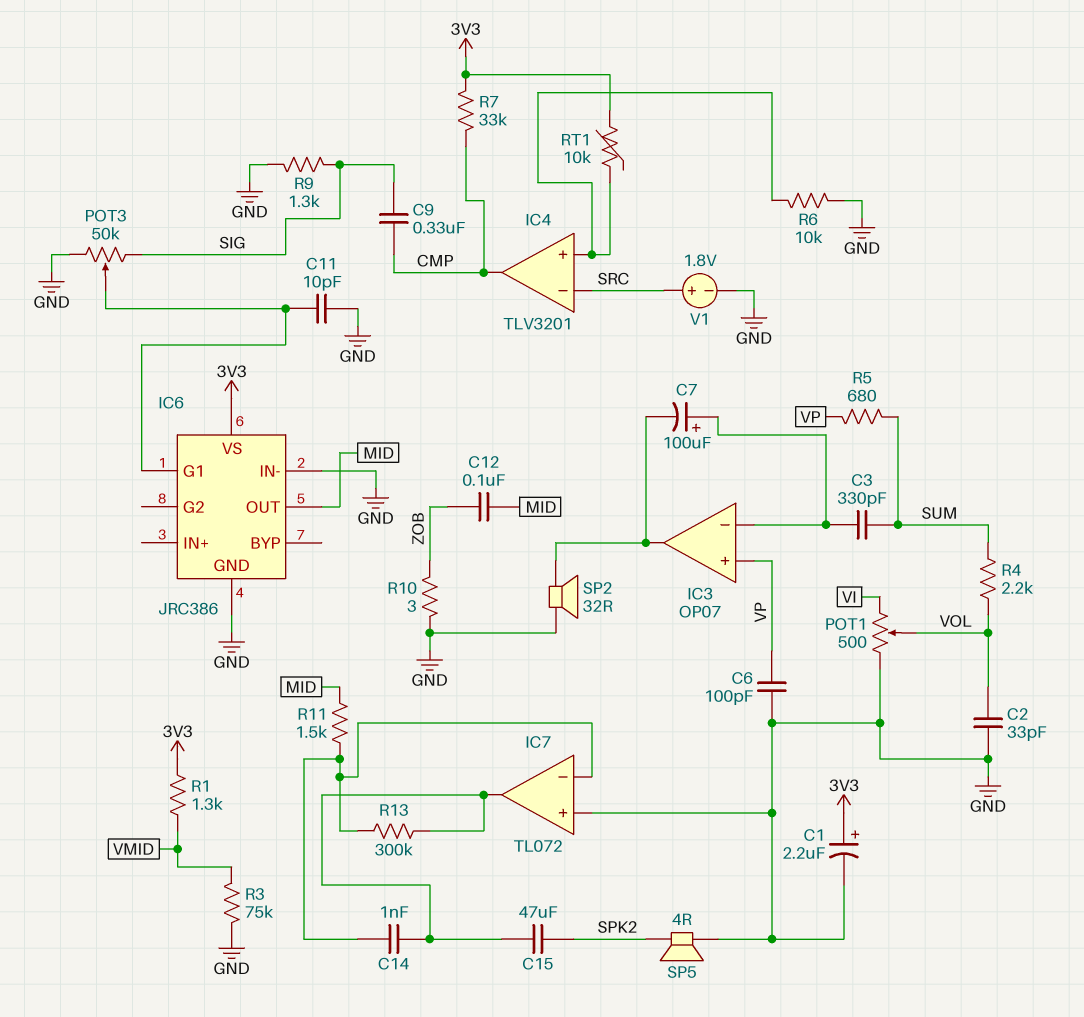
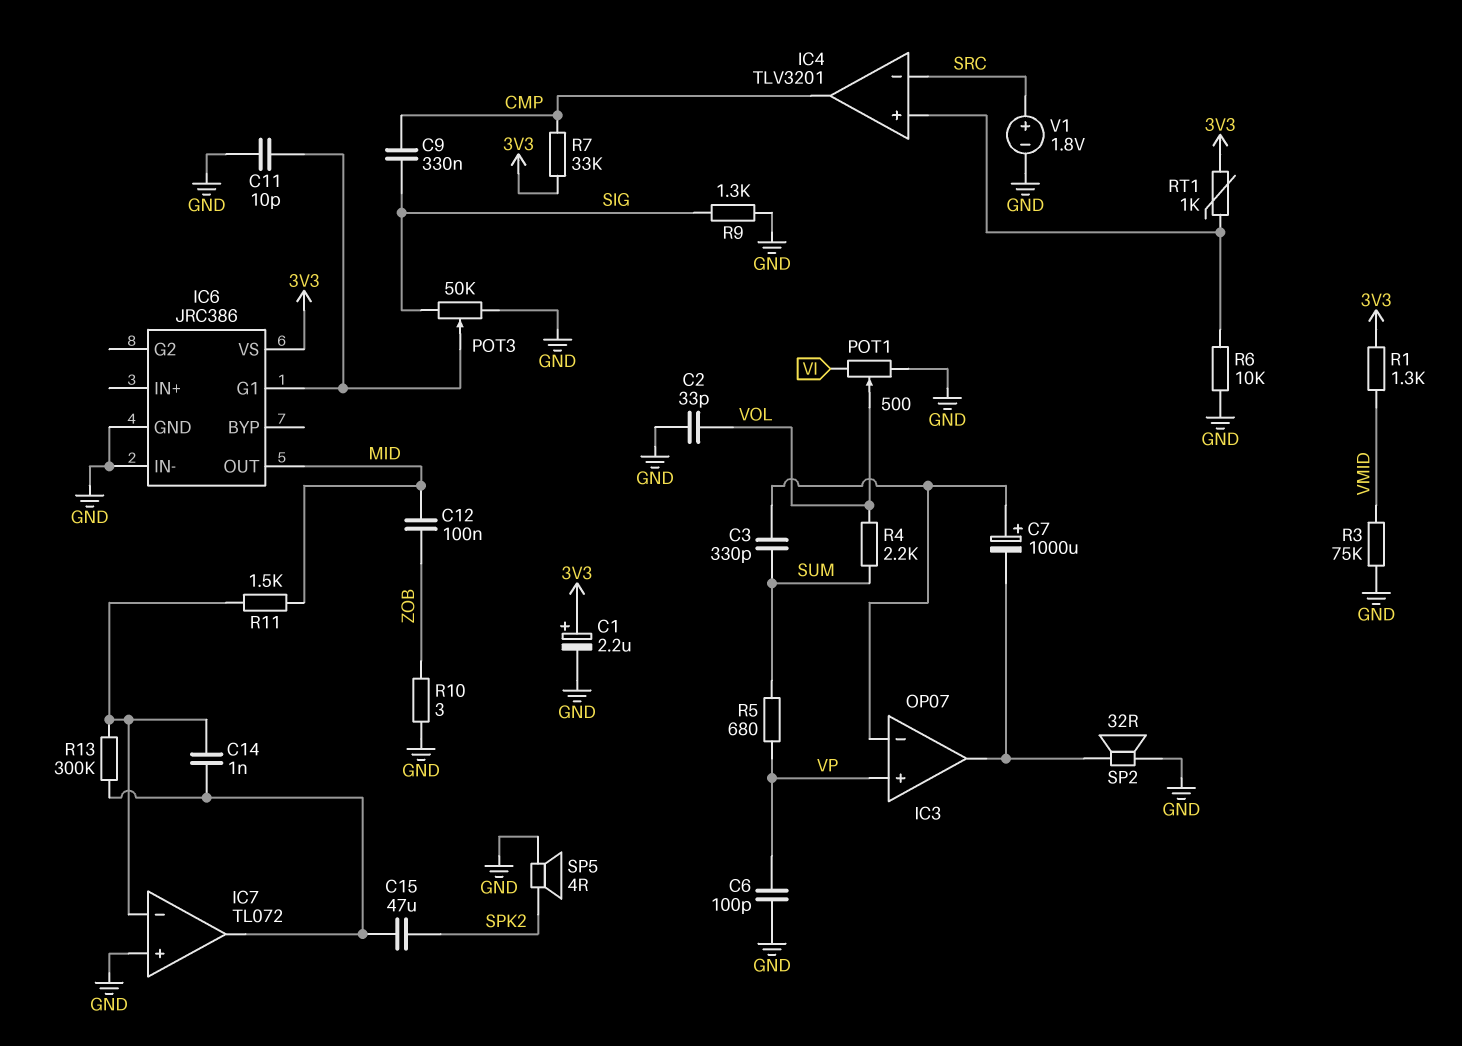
C7: 100uF (plus IC3/in-, minus IC3/out) -> 1000uF (plus IC3/in-, minus IC3/out)
RT1: 10k (3V3, IC4/in+) -> 1k (3V3, IC4/in+)

